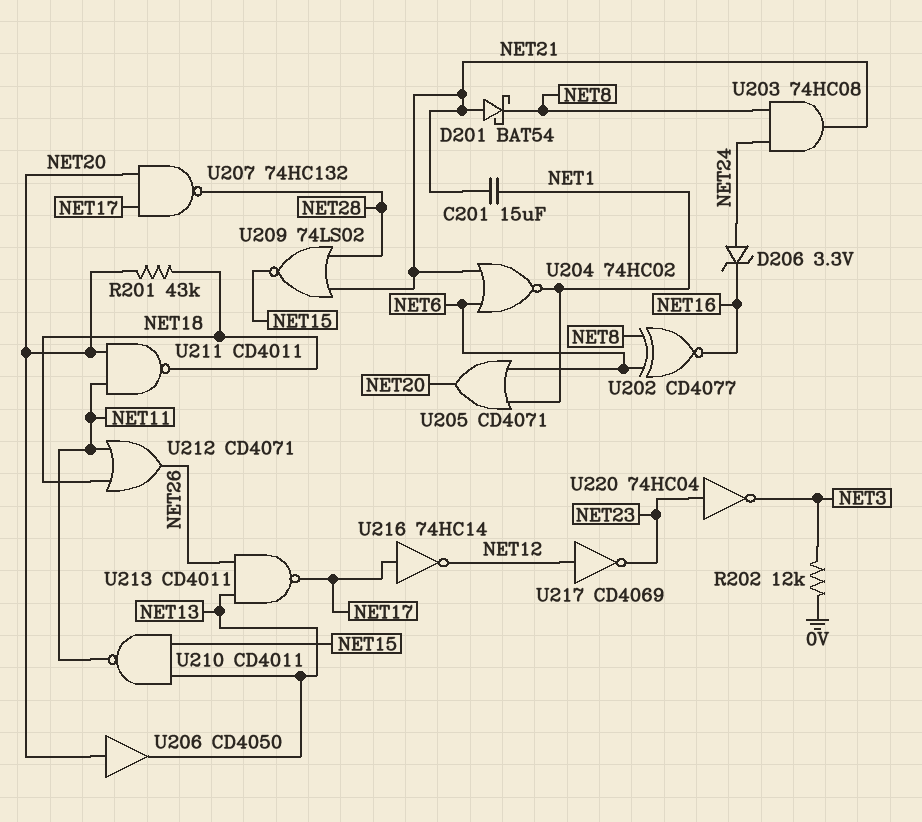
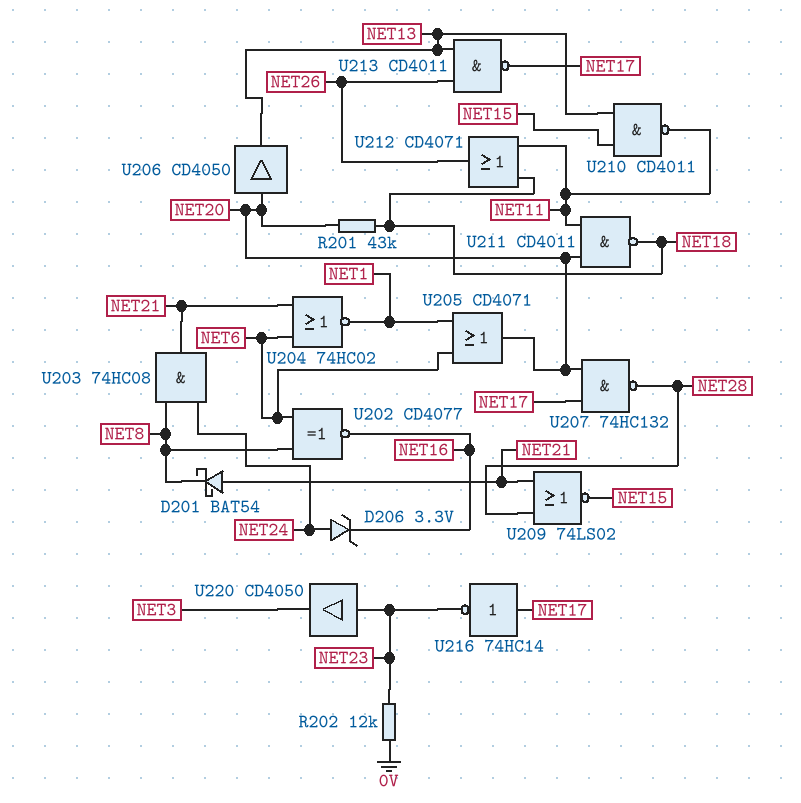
C201: 15uF (NET1, NET21) -> none
R202: 12k (0V, NET3) -> 12k (0V, NET23)
U216: NOT 74HC14 (in NET17, out NET12) -> NOT 74HC14 (in NET17, out NET23)
U217: NOT CD4069 (in NET12, out NET23) -> none
U220: NOT 74HC04 (in NET23, out NET3) -> buffer CD4050 (in NET23, out NET3)

